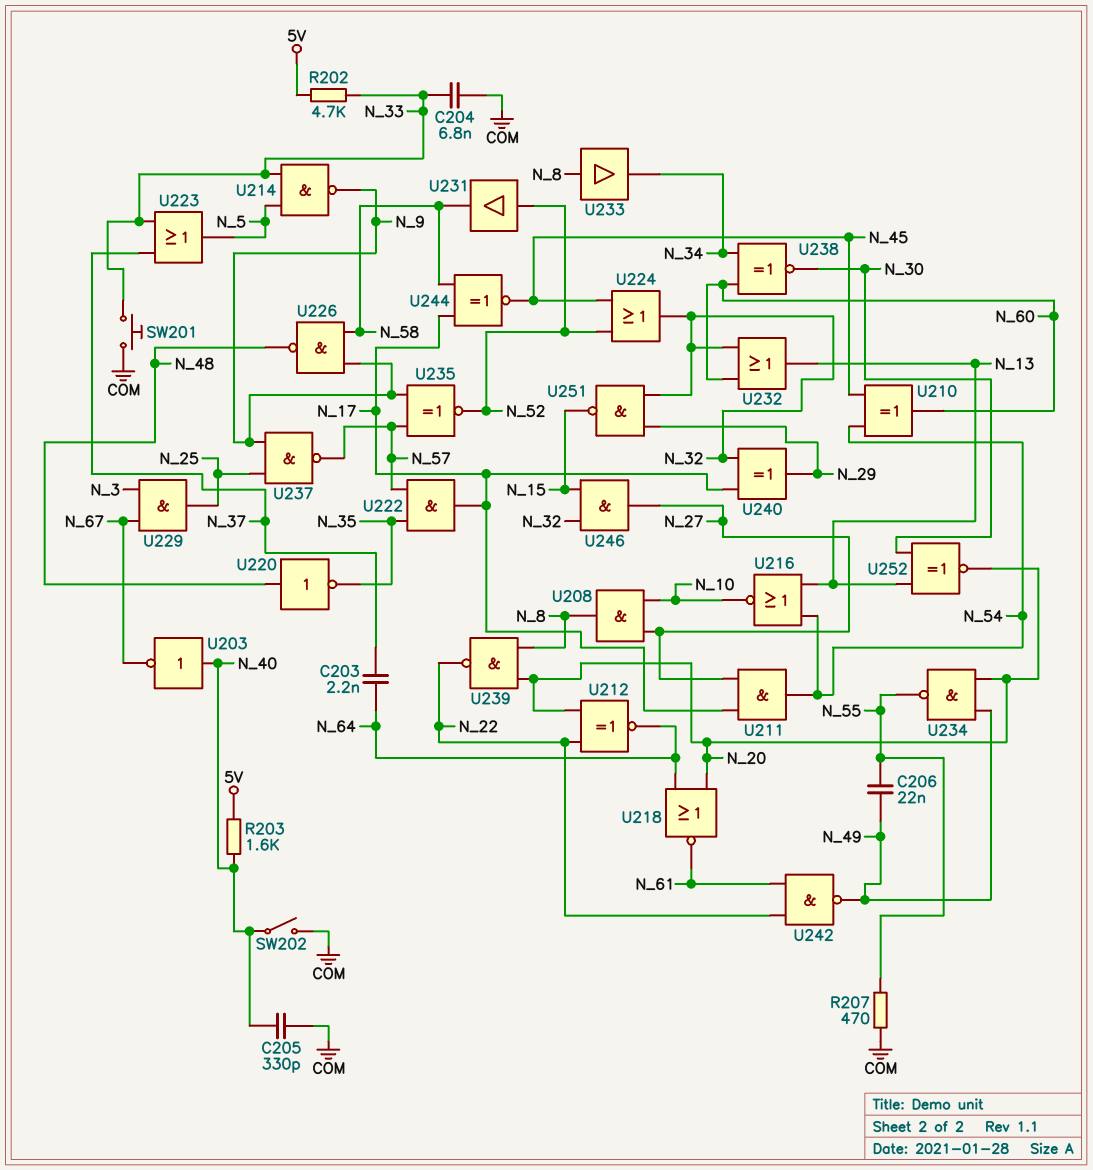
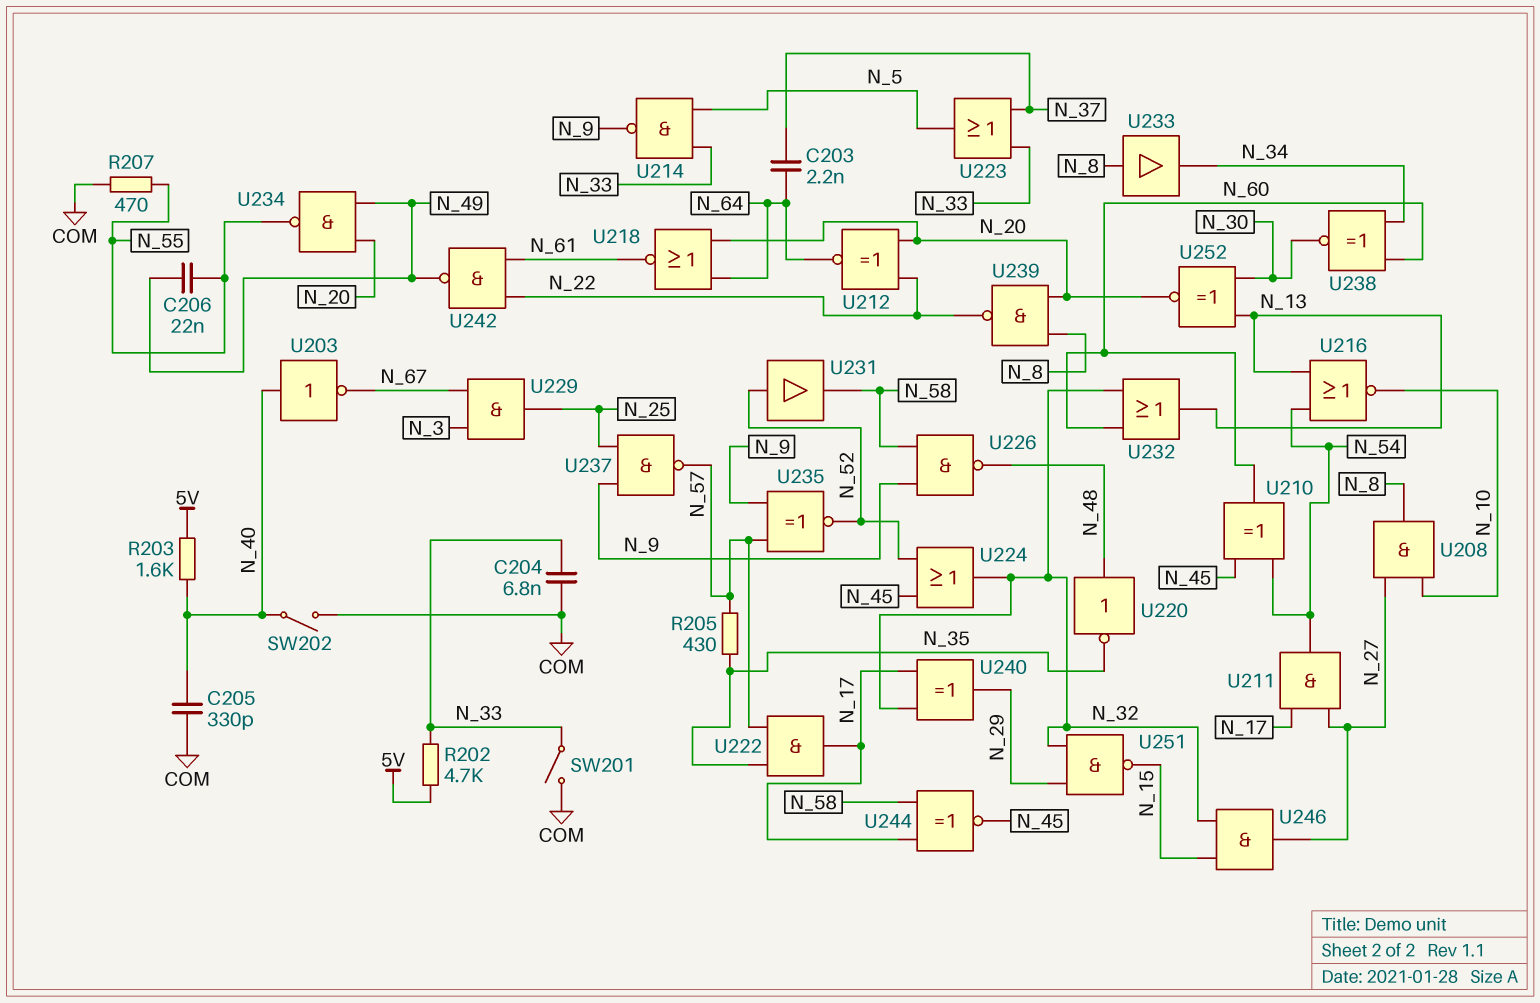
R205: none -> 430 (N_35, N_57)
SW201: button (COM, N_33) -> switch (COM, N_33)

